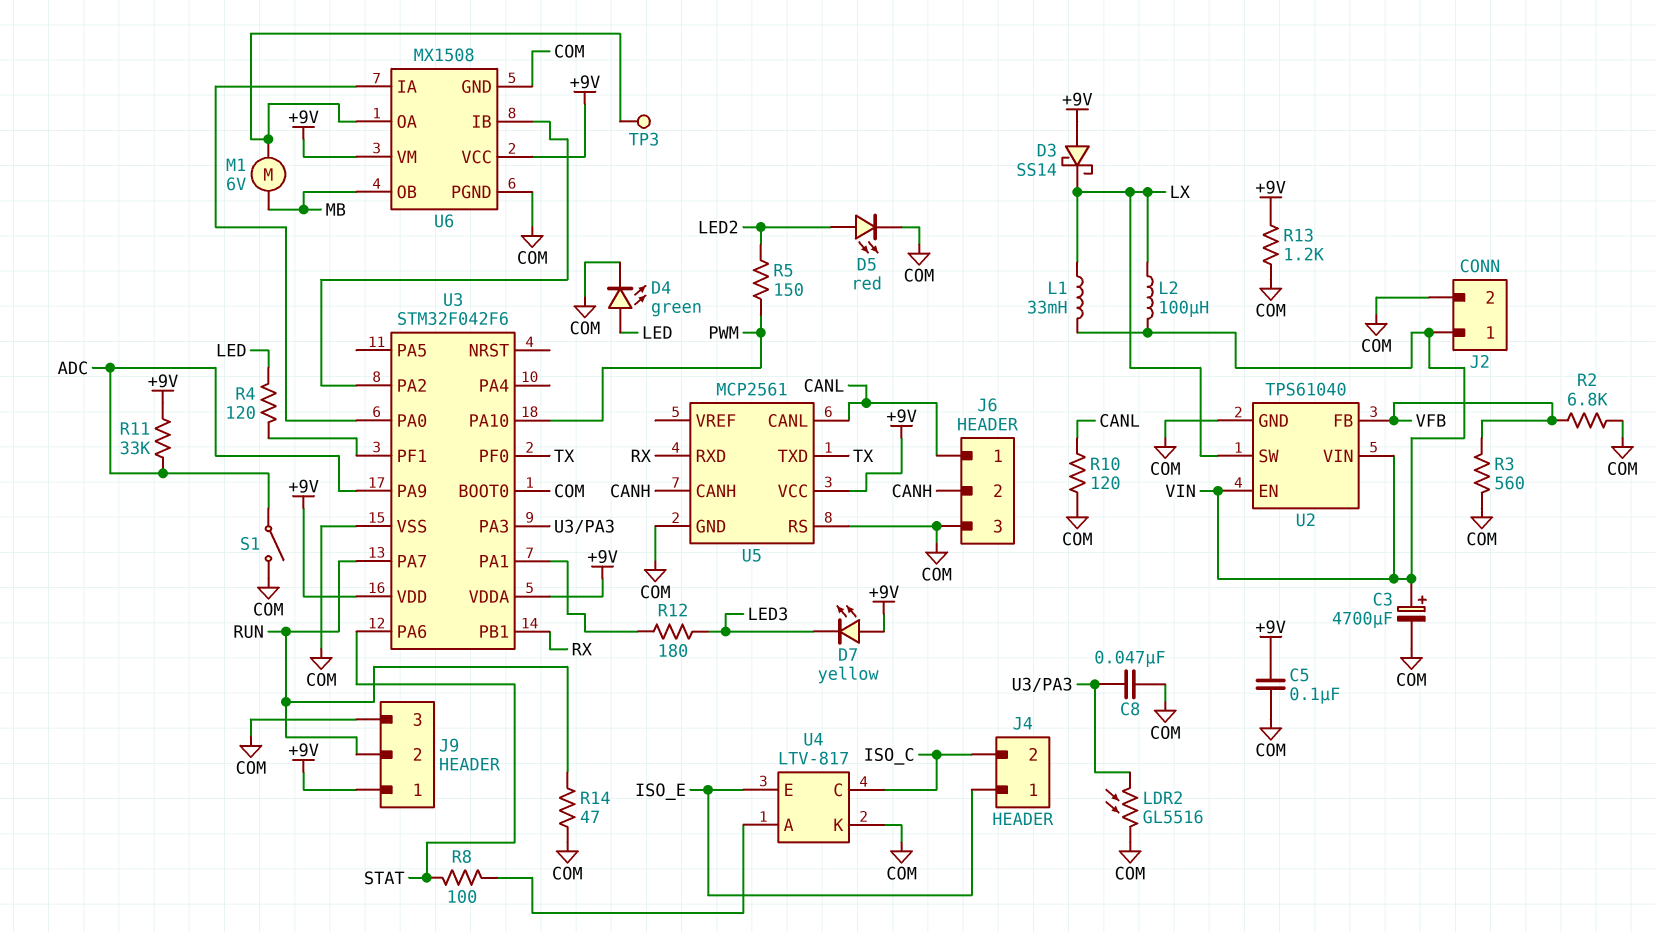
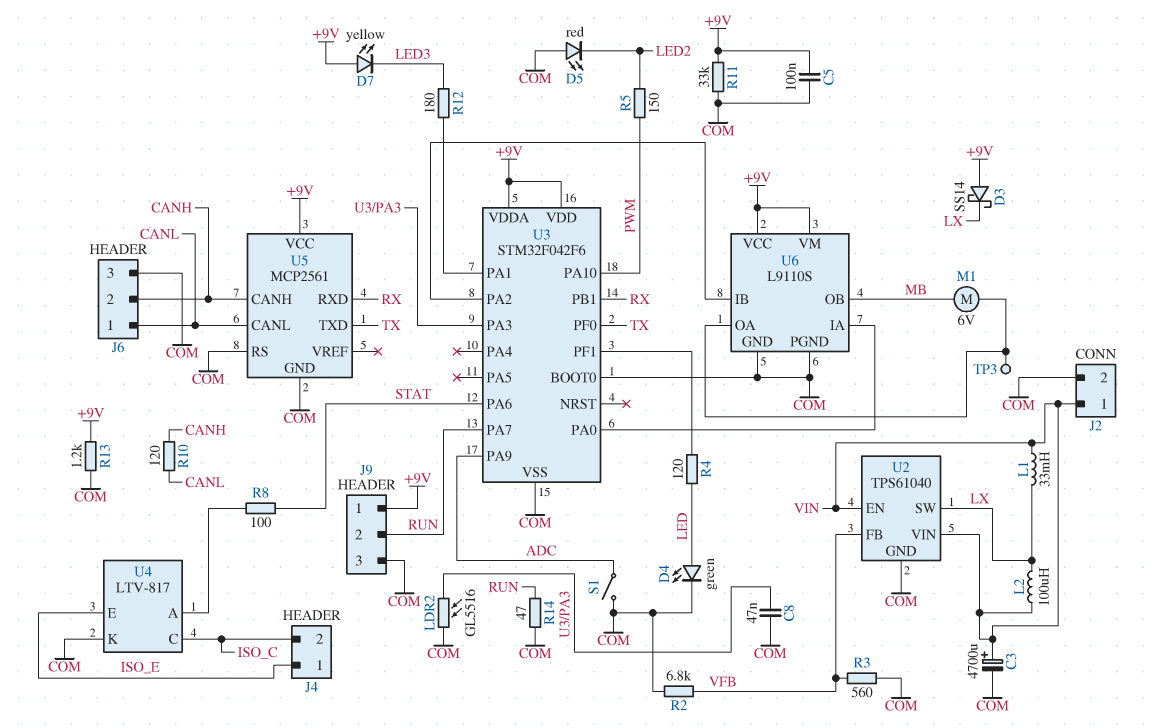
D5: LED red (A LED2, K COM) -> LED red (A COM, K LED2)
R10: 120 (CANL, COM) -> 120 (CANH, CANL)
R11: 33k (+9V, ADC) -> 33k (+9V, COM)
U6: MX1508 -> L9110S

